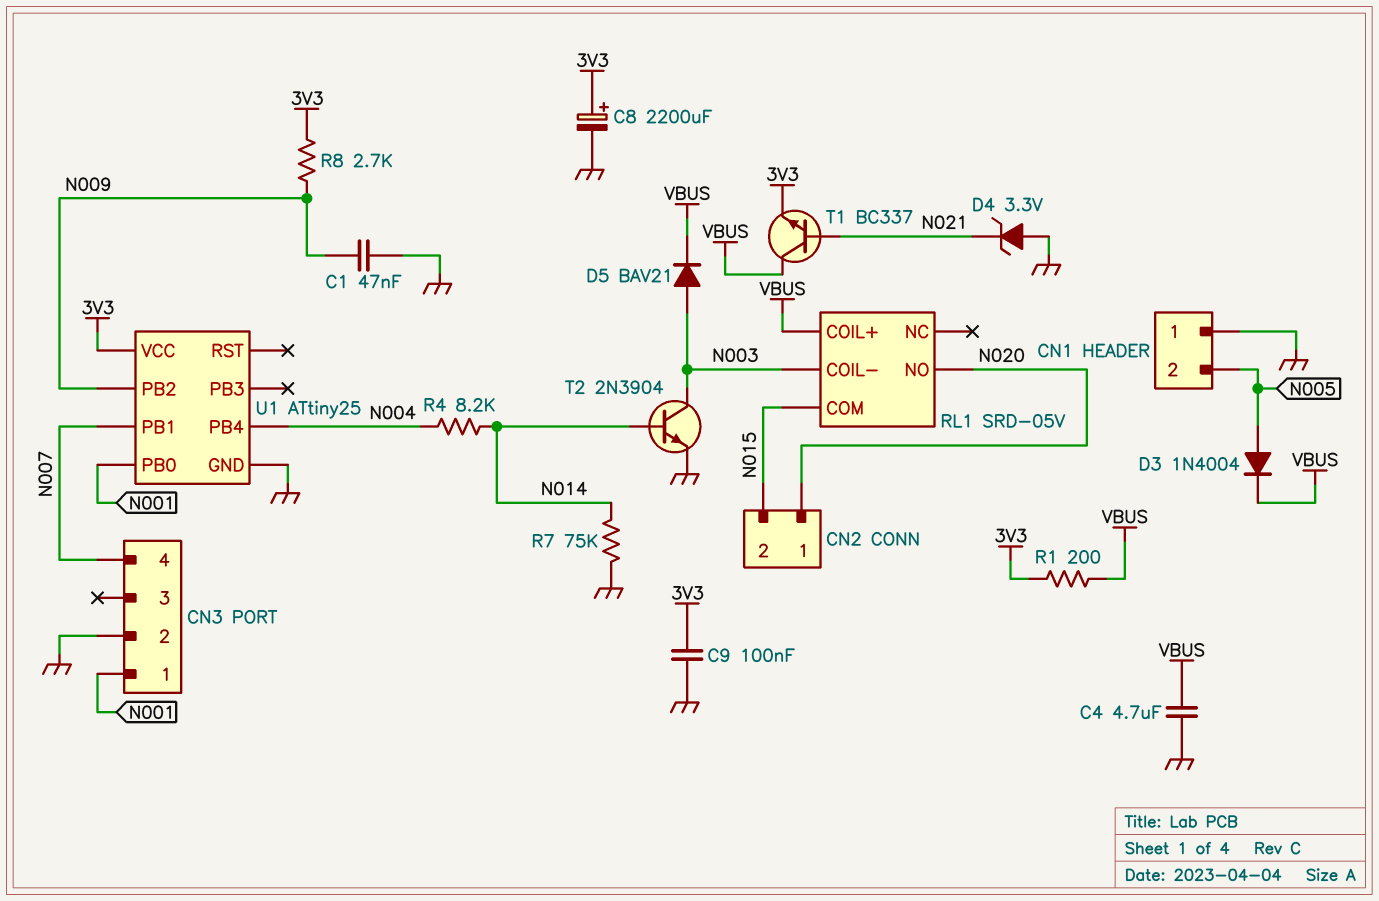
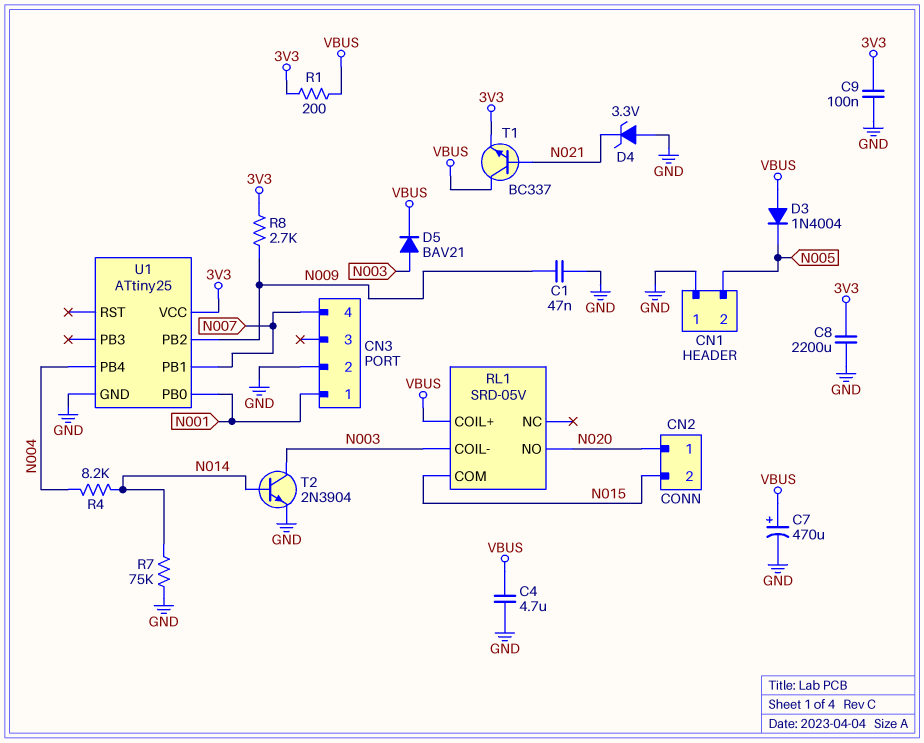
C7: none -> 470uF (plus VBUS, minus GND)
C8: 2200uF (plus 3V3, minus GND) -> 2200uF (3V3, GND)
D3: diode 1N4004 (A N005, K VBUS) -> diode 1N4004 (A VBUS, K N005)

